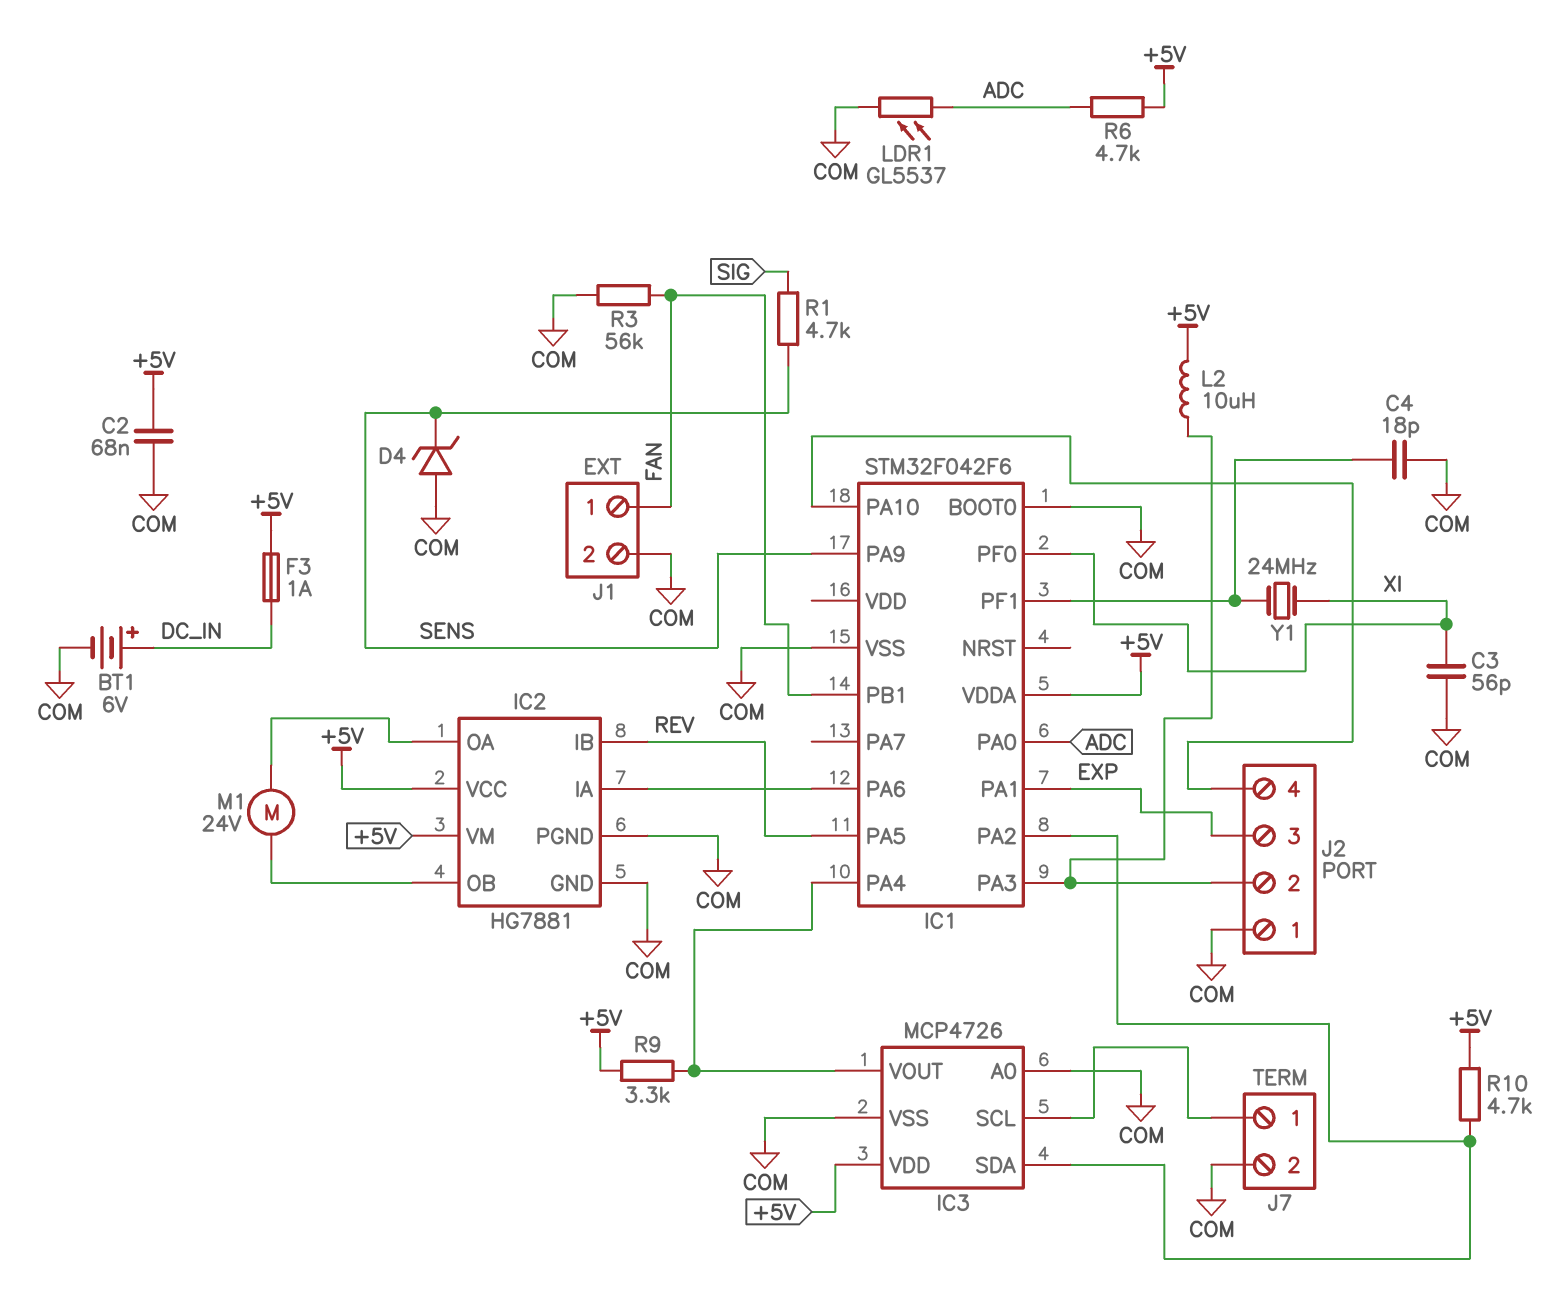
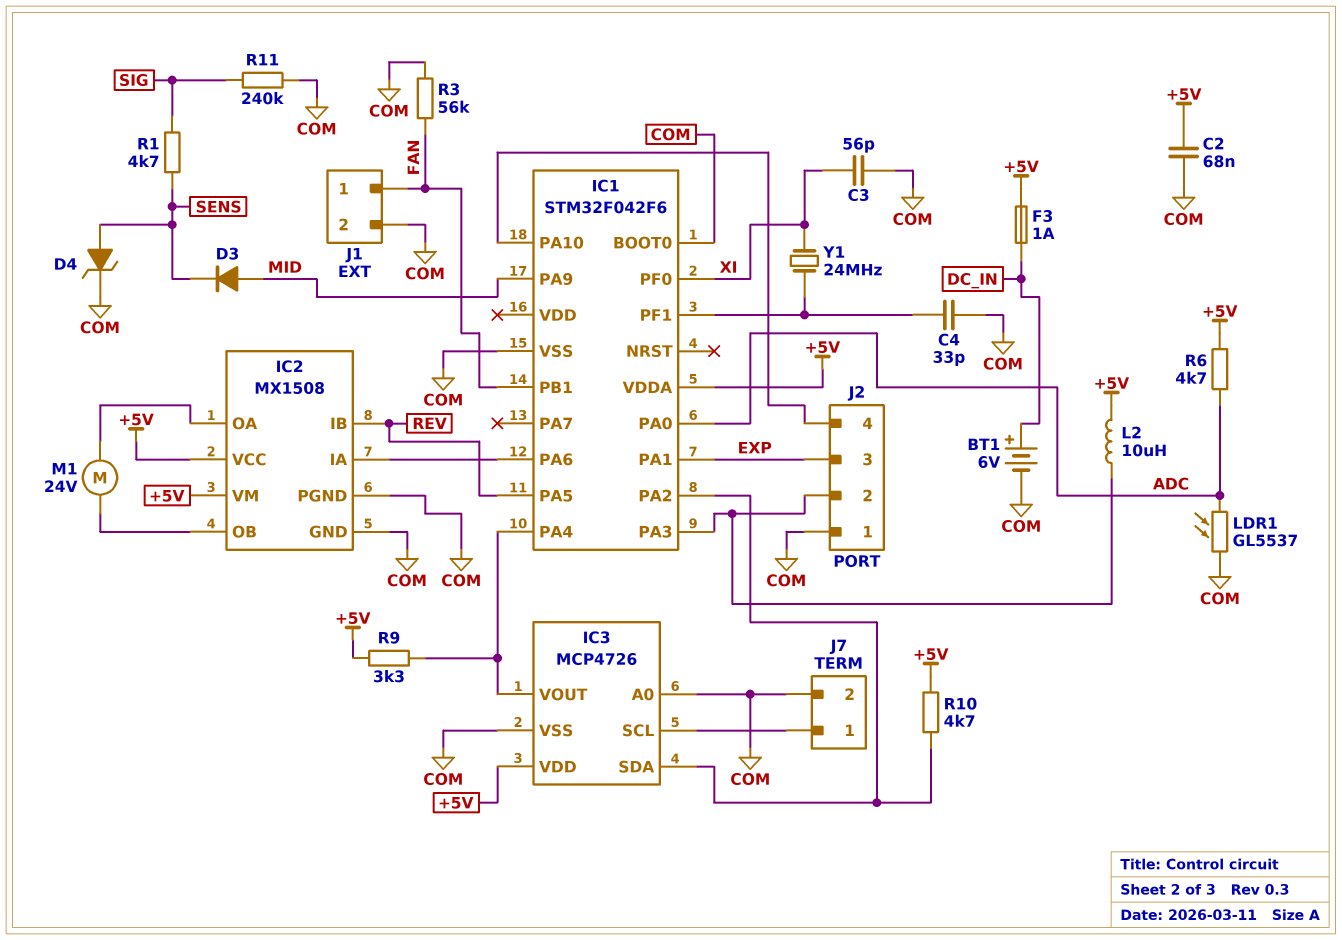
C4: 18pF (COM, IC1/PF1) -> 33pF (COM, IC1/PF1)
D3: none -> diode (A MID, K SENS)
D4: zener (A COM, K SENS) -> zener (A SENS, K COM)
IC1 pin PA9: SENS -> MID
IC2: HG7881 -> MX1508
R11: none -> 240k (COM, SIG)

